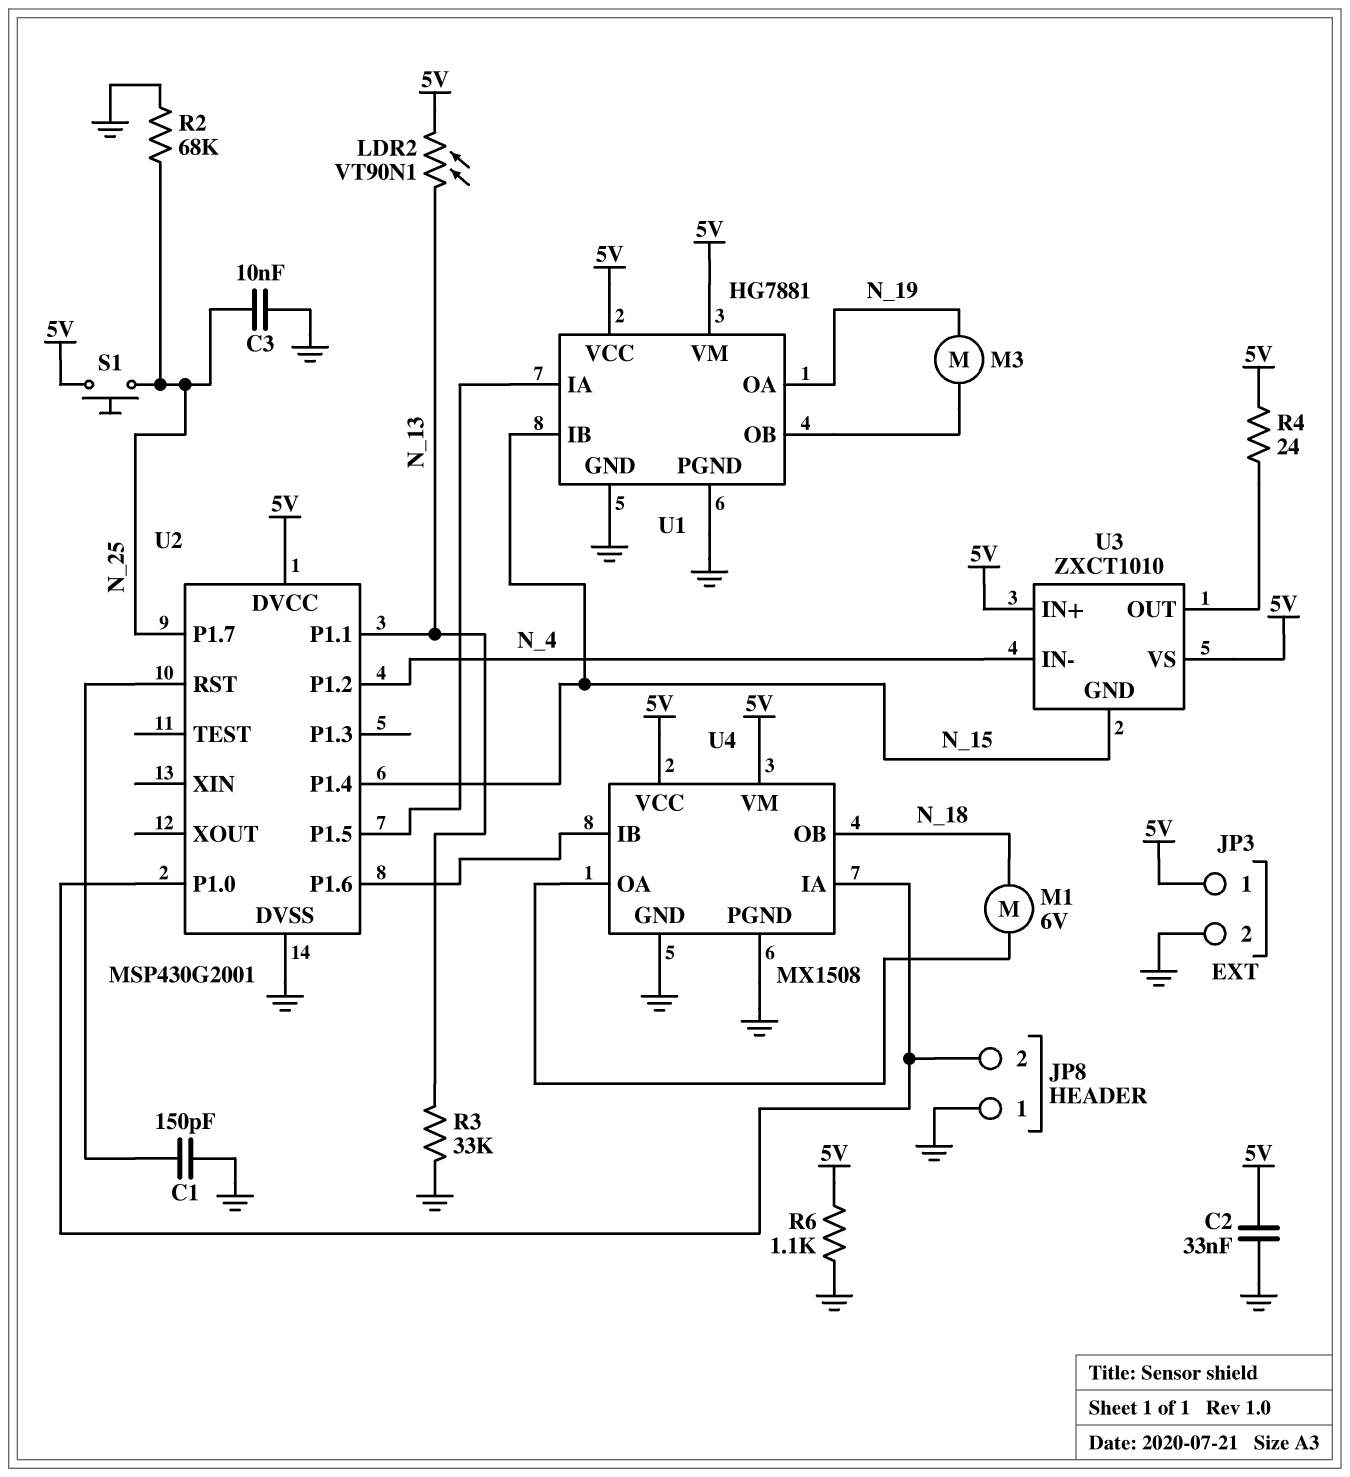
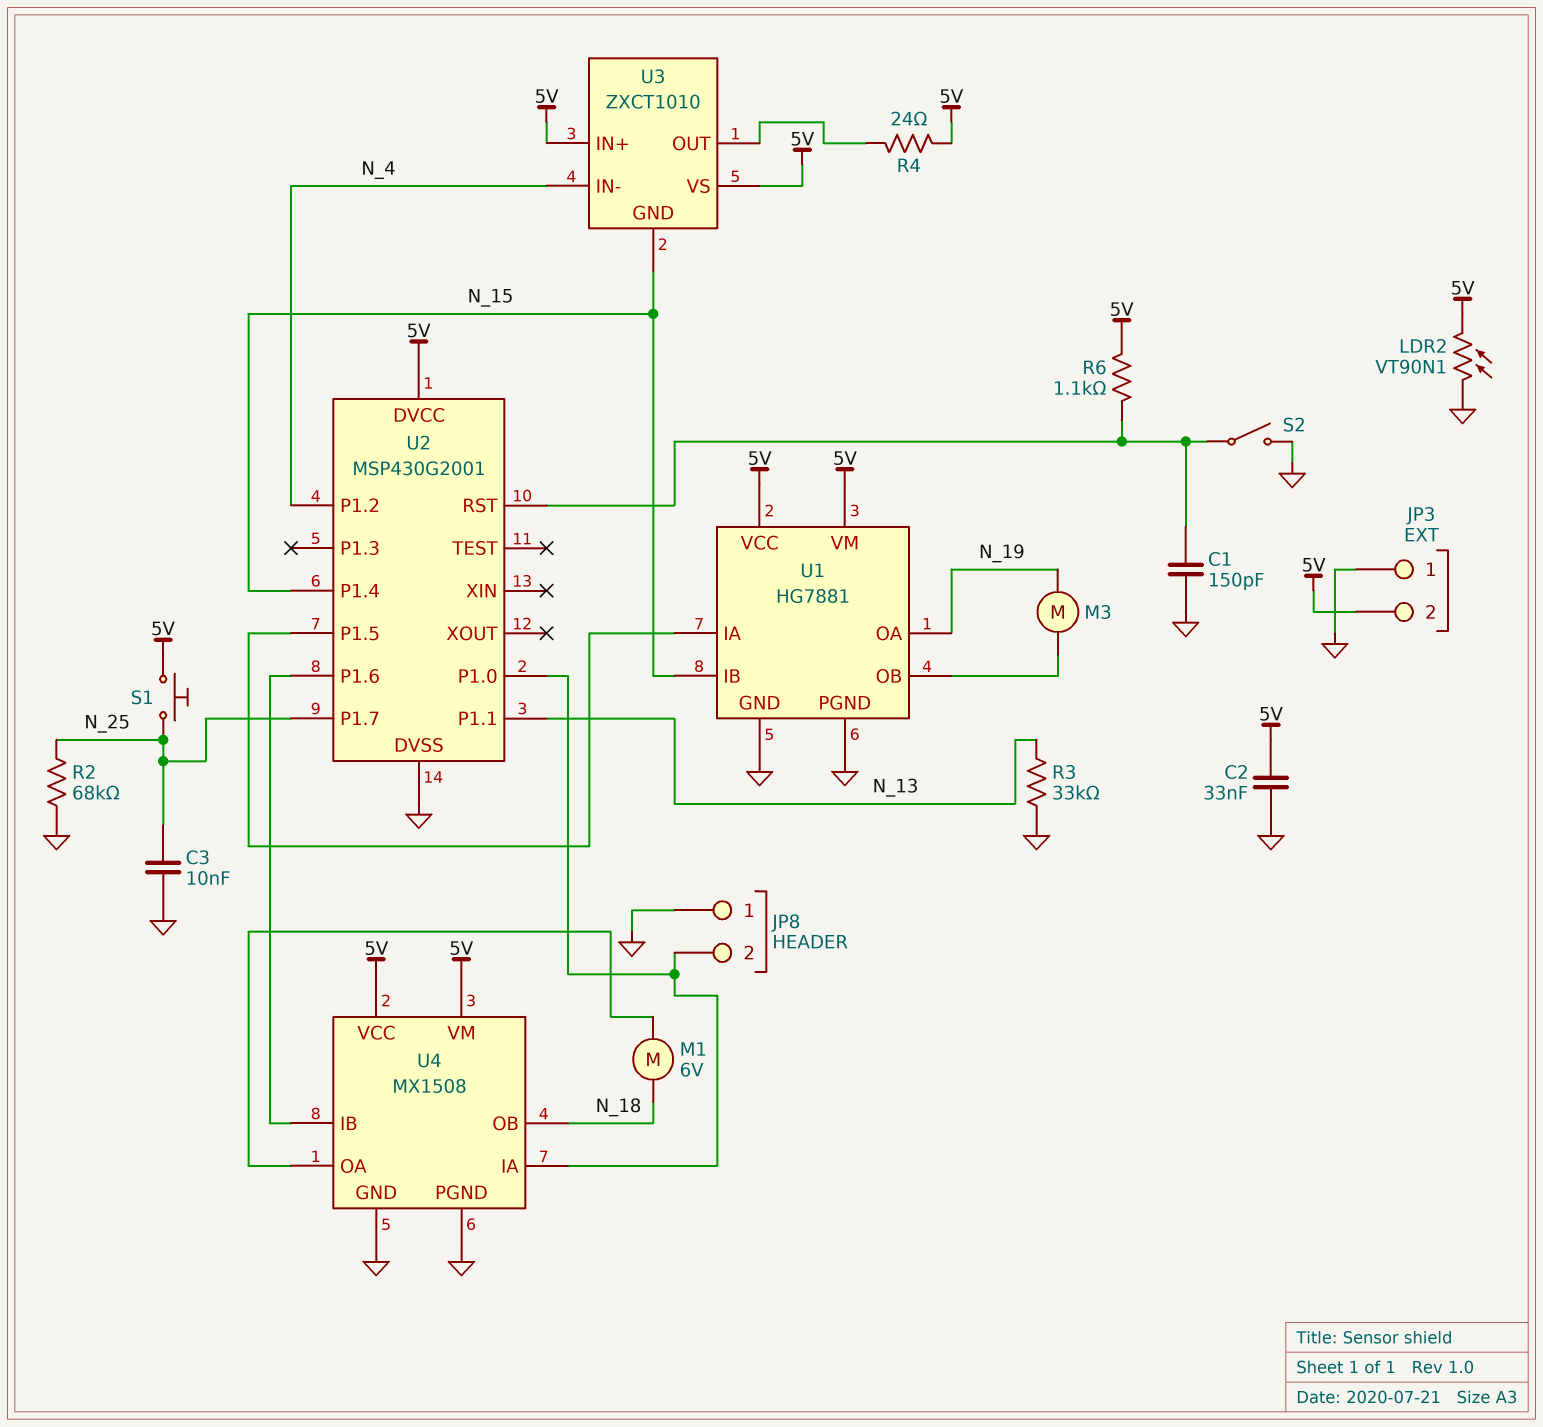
JP3 pin 1: 5V -> GND
JP3 pin 2: GND -> 5V
LDR2: VT90N1 (5V, N_13) -> VT90N1 (5V, GND)
R6: 1.1k (5V, GND) -> 1.1k (5V, U2/RST)
S2: none -> switch (GND, U2/RST)

